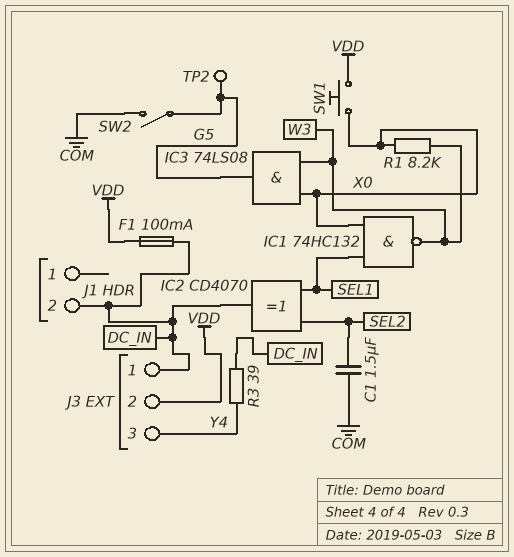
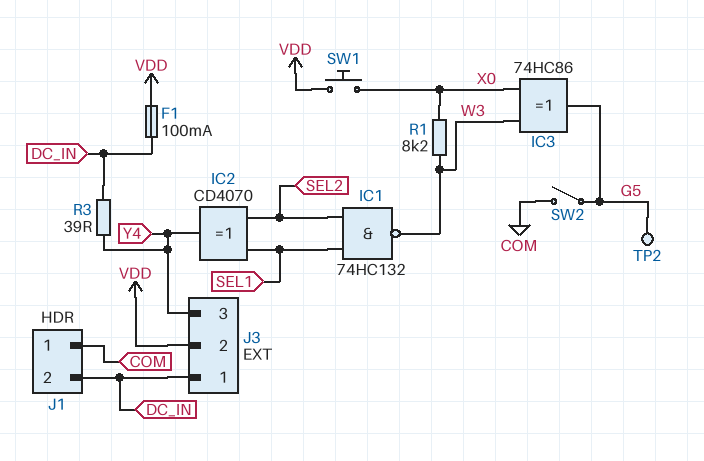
C1: 1.5uF (COM, SEL2) -> none
IC1: NAND 74HC132 (in SEL1, in X0, out W3) -> NAND 74HC132 (in SEL1, in SEL2, out W3)
IC2: XOR CD4070 (in SEL1, in SEL2, out DC_IN) -> XOR CD4070 (in SEL1, in SEL2, out Y4)
IC3: AND 74LS08 (in W3, in X0, out G5) -> XOR 74HC86 (in W3, in X0, out G5)
J1 pin 1: none -> COM

